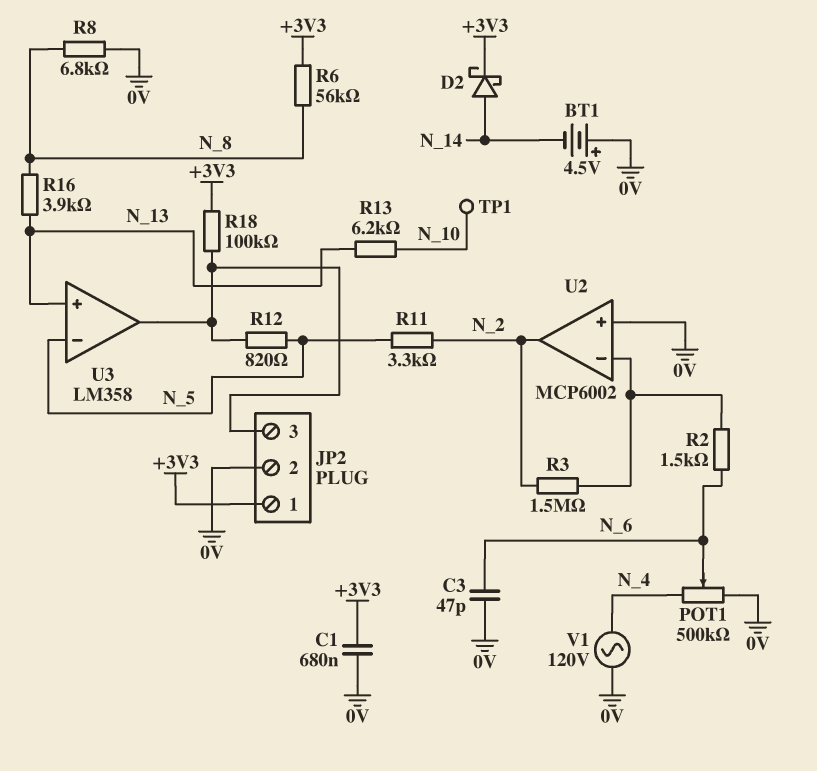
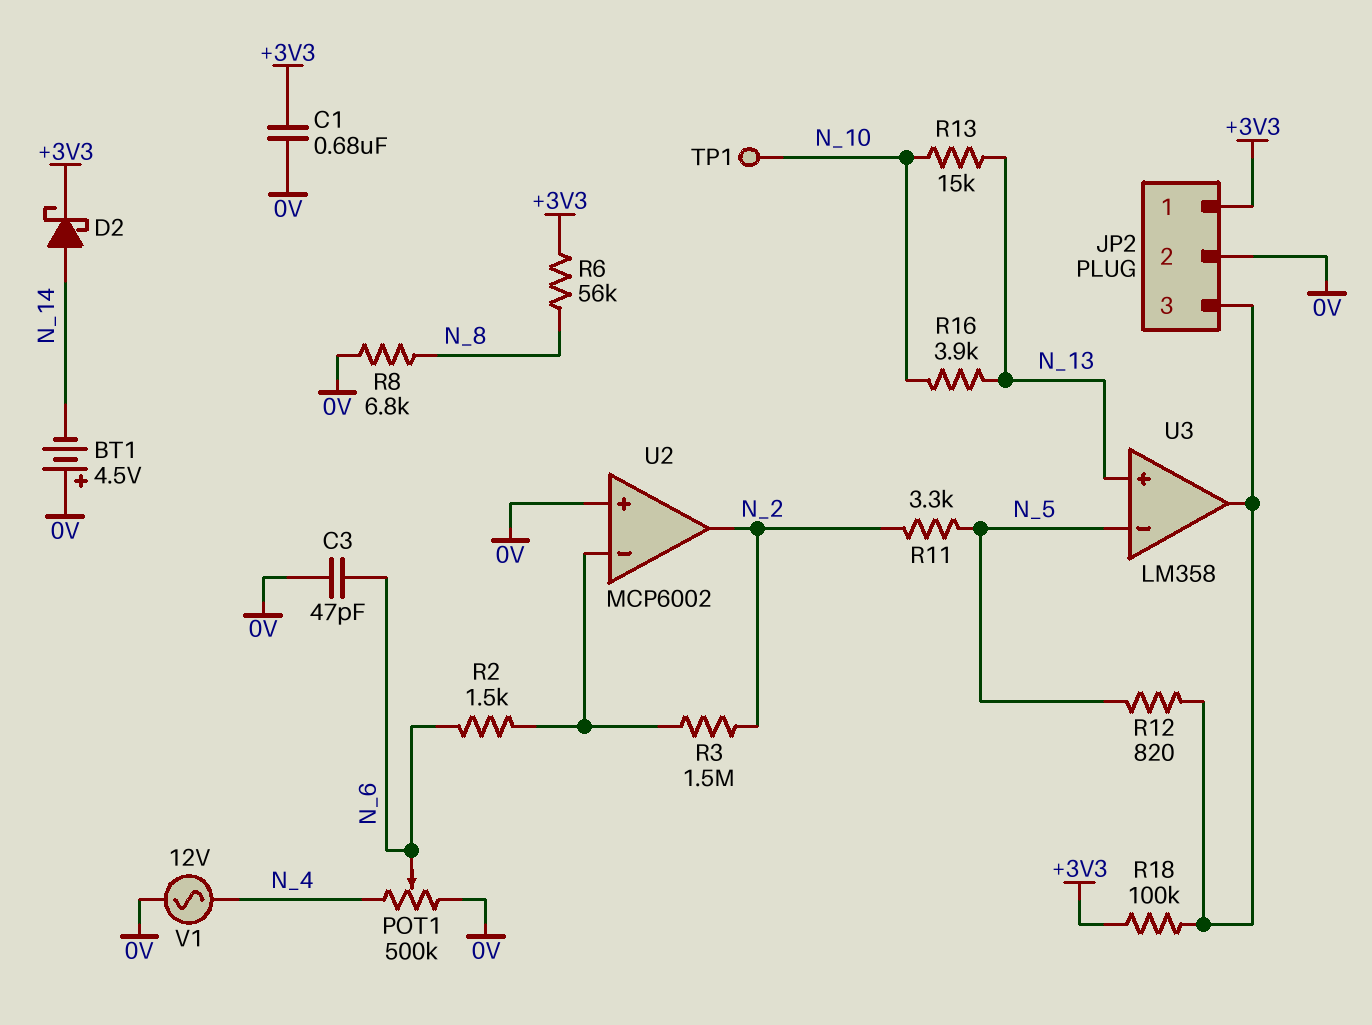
R13: 6.2k (N_10, N_13) -> 15k (N_10, N_13)
R16: 3.9k (N_8, N_13) -> 3.9k (N_10, N_13)
V1: AC 120V (0V, N_4) -> AC 12V (0V, N_4)

